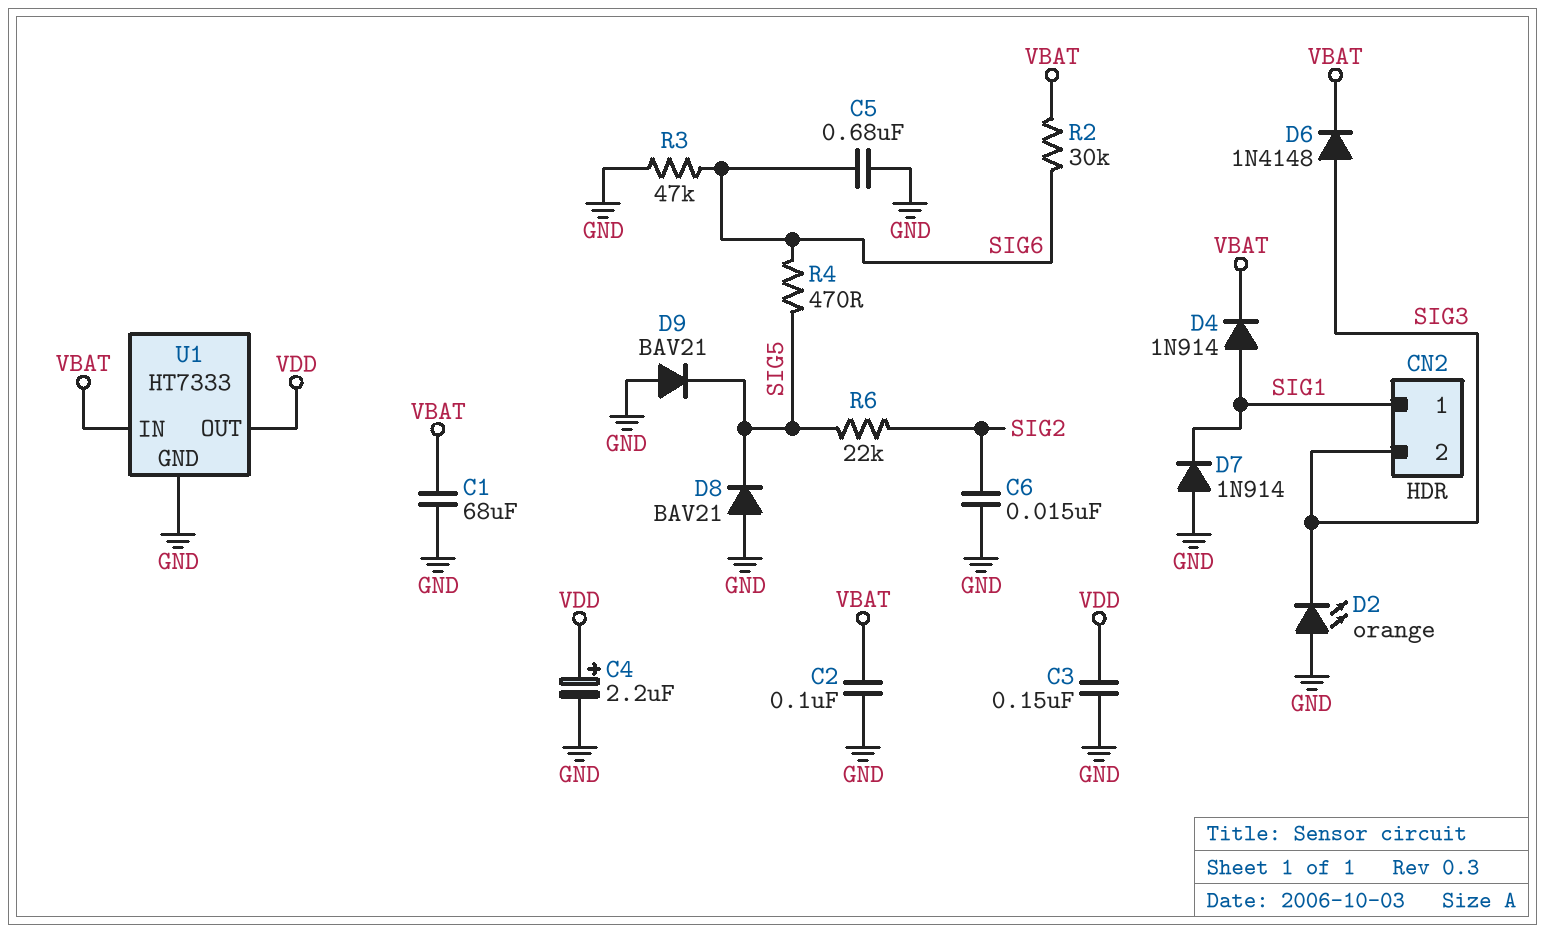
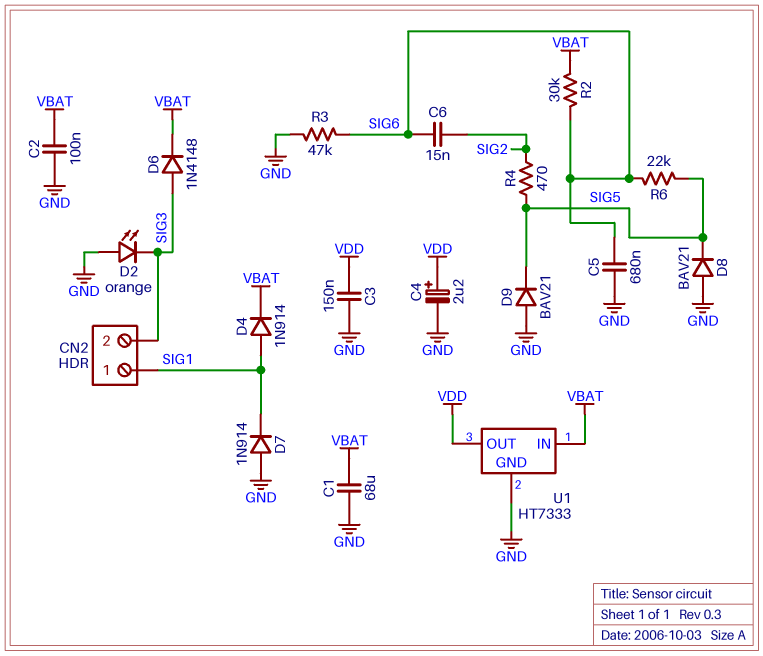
C6: 15nF (GND, SIG2) -> 15nF (SIG2, SIG6)
R4: 470 (SIG5, SIG6) -> 470 (SIG2, SIG5)
R6: 22k (SIG2, SIG5) -> 22k (SIG5, SIG6)

